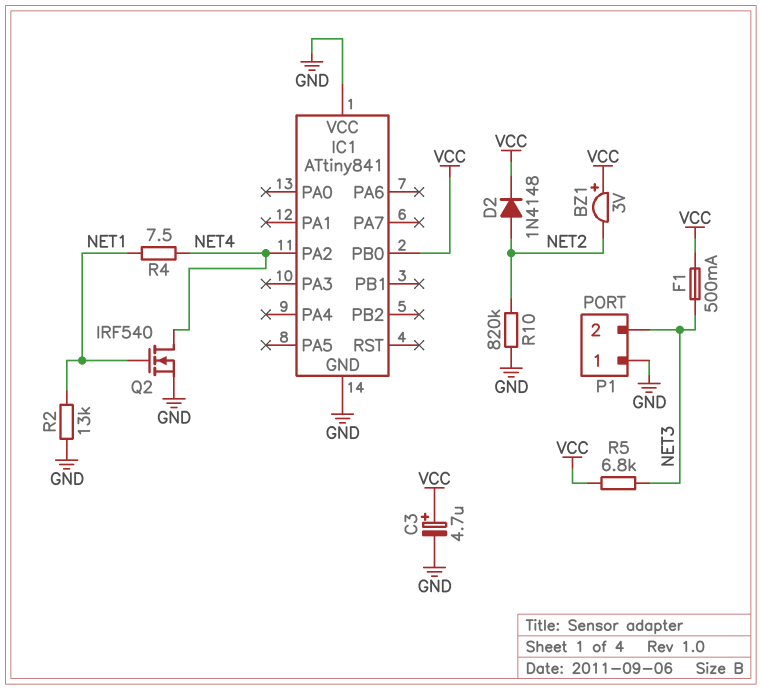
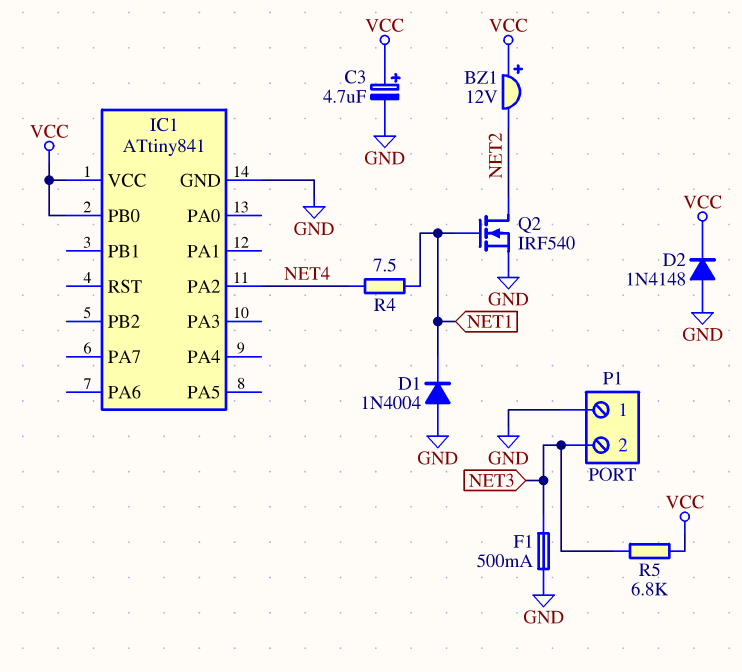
BZ1: buzzer 3V (plus VCC, minus NET2) -> buzzer 12V (plus VCC, minus NET2)
D1: none -> diode 1N4004 (A GND, K NET1)
D2: diode 1N4148 (A NET2, K VCC) -> diode 1N4148 (A GND, K VCC)
F1: 500mA (NET3, VCC) -> 500mA (GND, NET3)
IC1 pin VCC: GND -> VCC
Q2: NMOS IRF540 (G NET1, D NET4, S GND) -> NMOS IRF540 (G NET1, D NET2, S GND)
R2: 13k (GND, NET1) -> none
R10: 820k (GND, NET2) -> none

